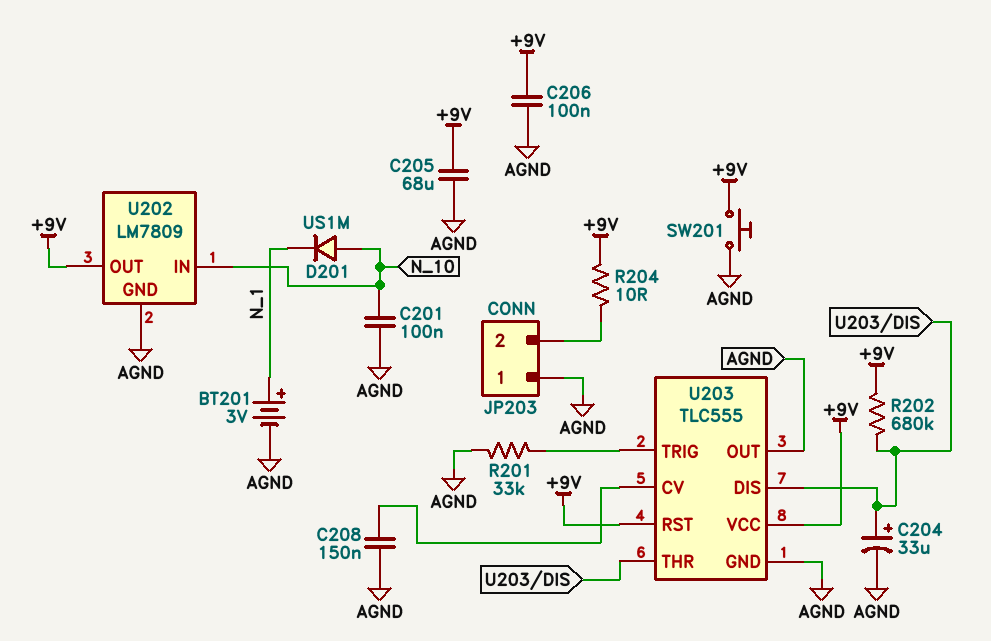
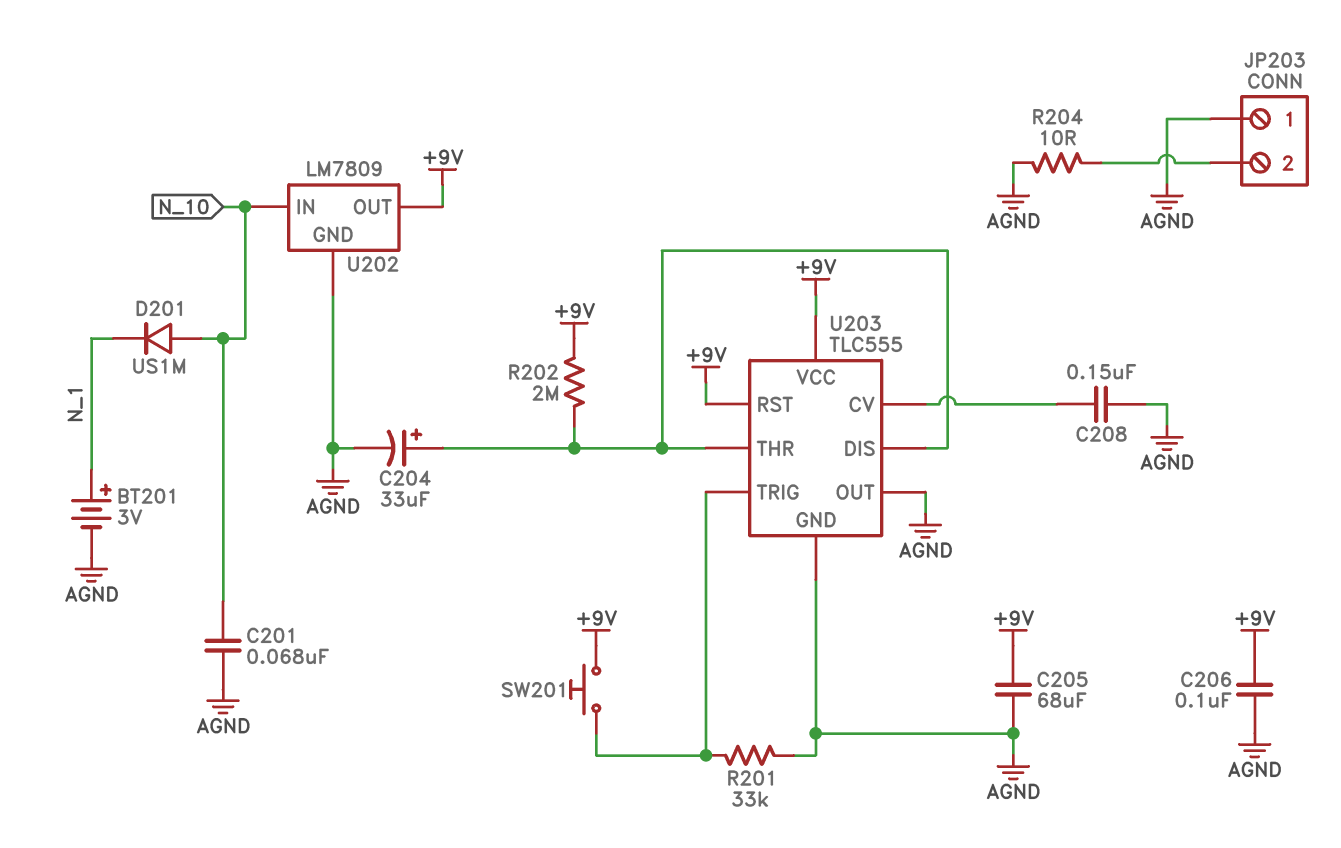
C201: 100nF (AGND, N_10) -> 68nF (AGND, N_10)
R202: 680k (+9V, U203/DIS) -> 2M (+9V, U203/DIS)
R204: 10 (+9V, JP203/2) -> 10 (AGND, JP203/2)
SW201: button (+9V, AGND) -> button (+9V, U203/TRIG)

